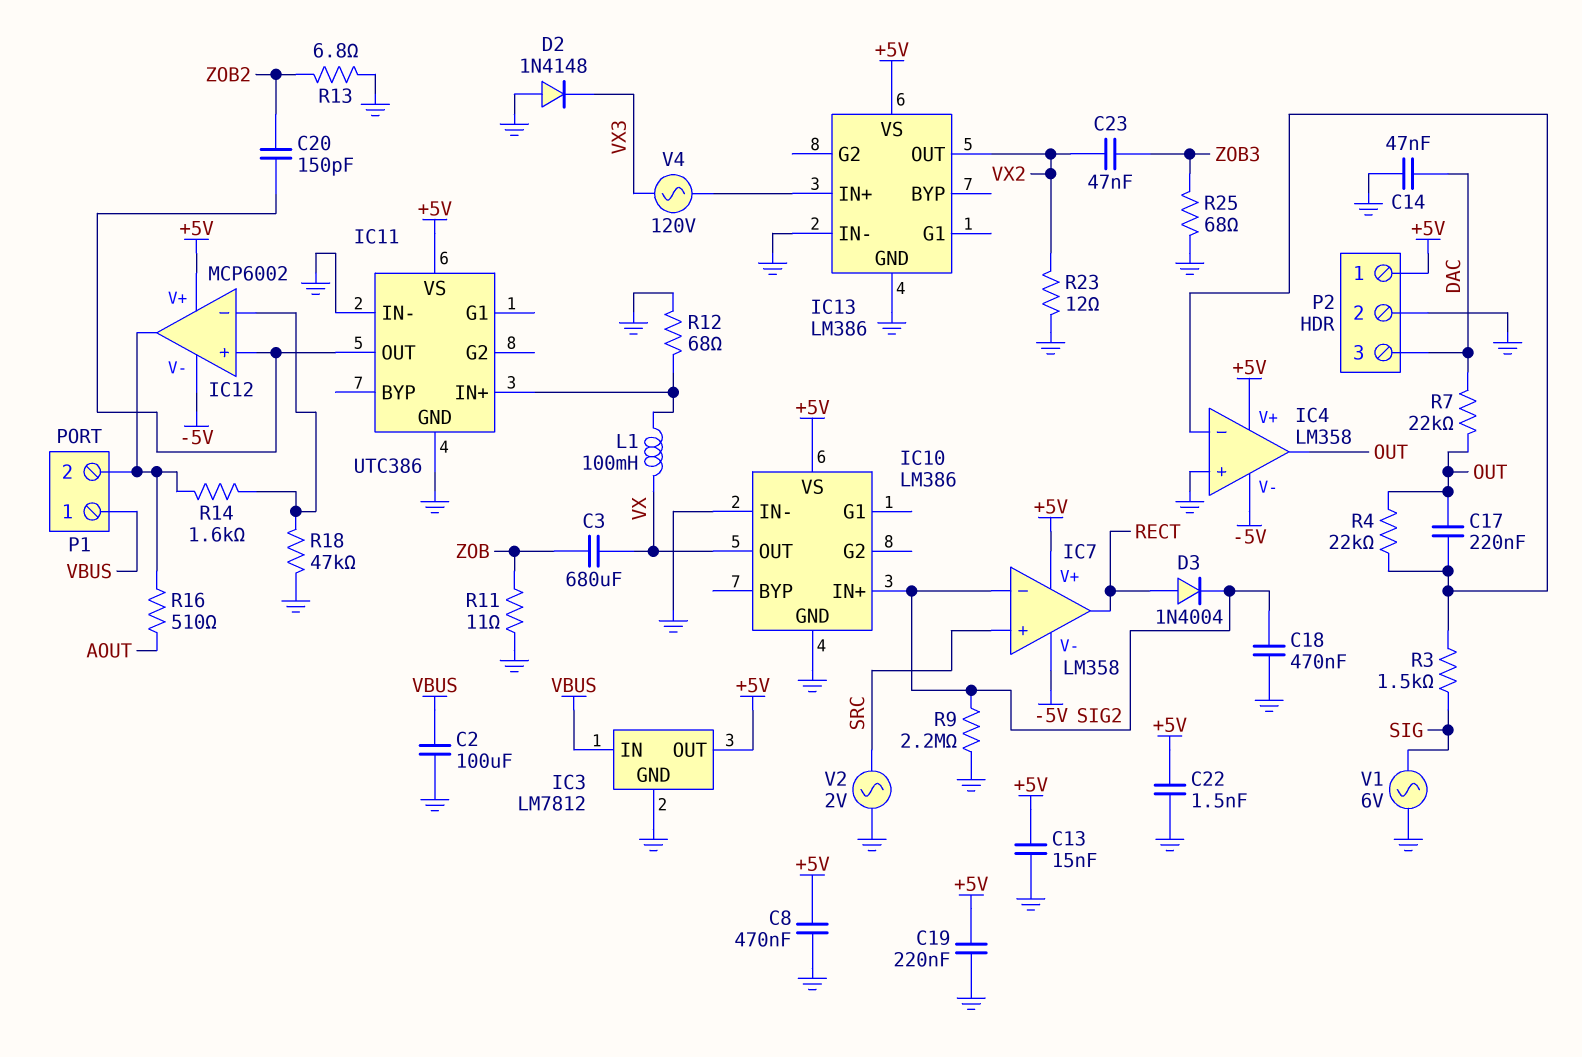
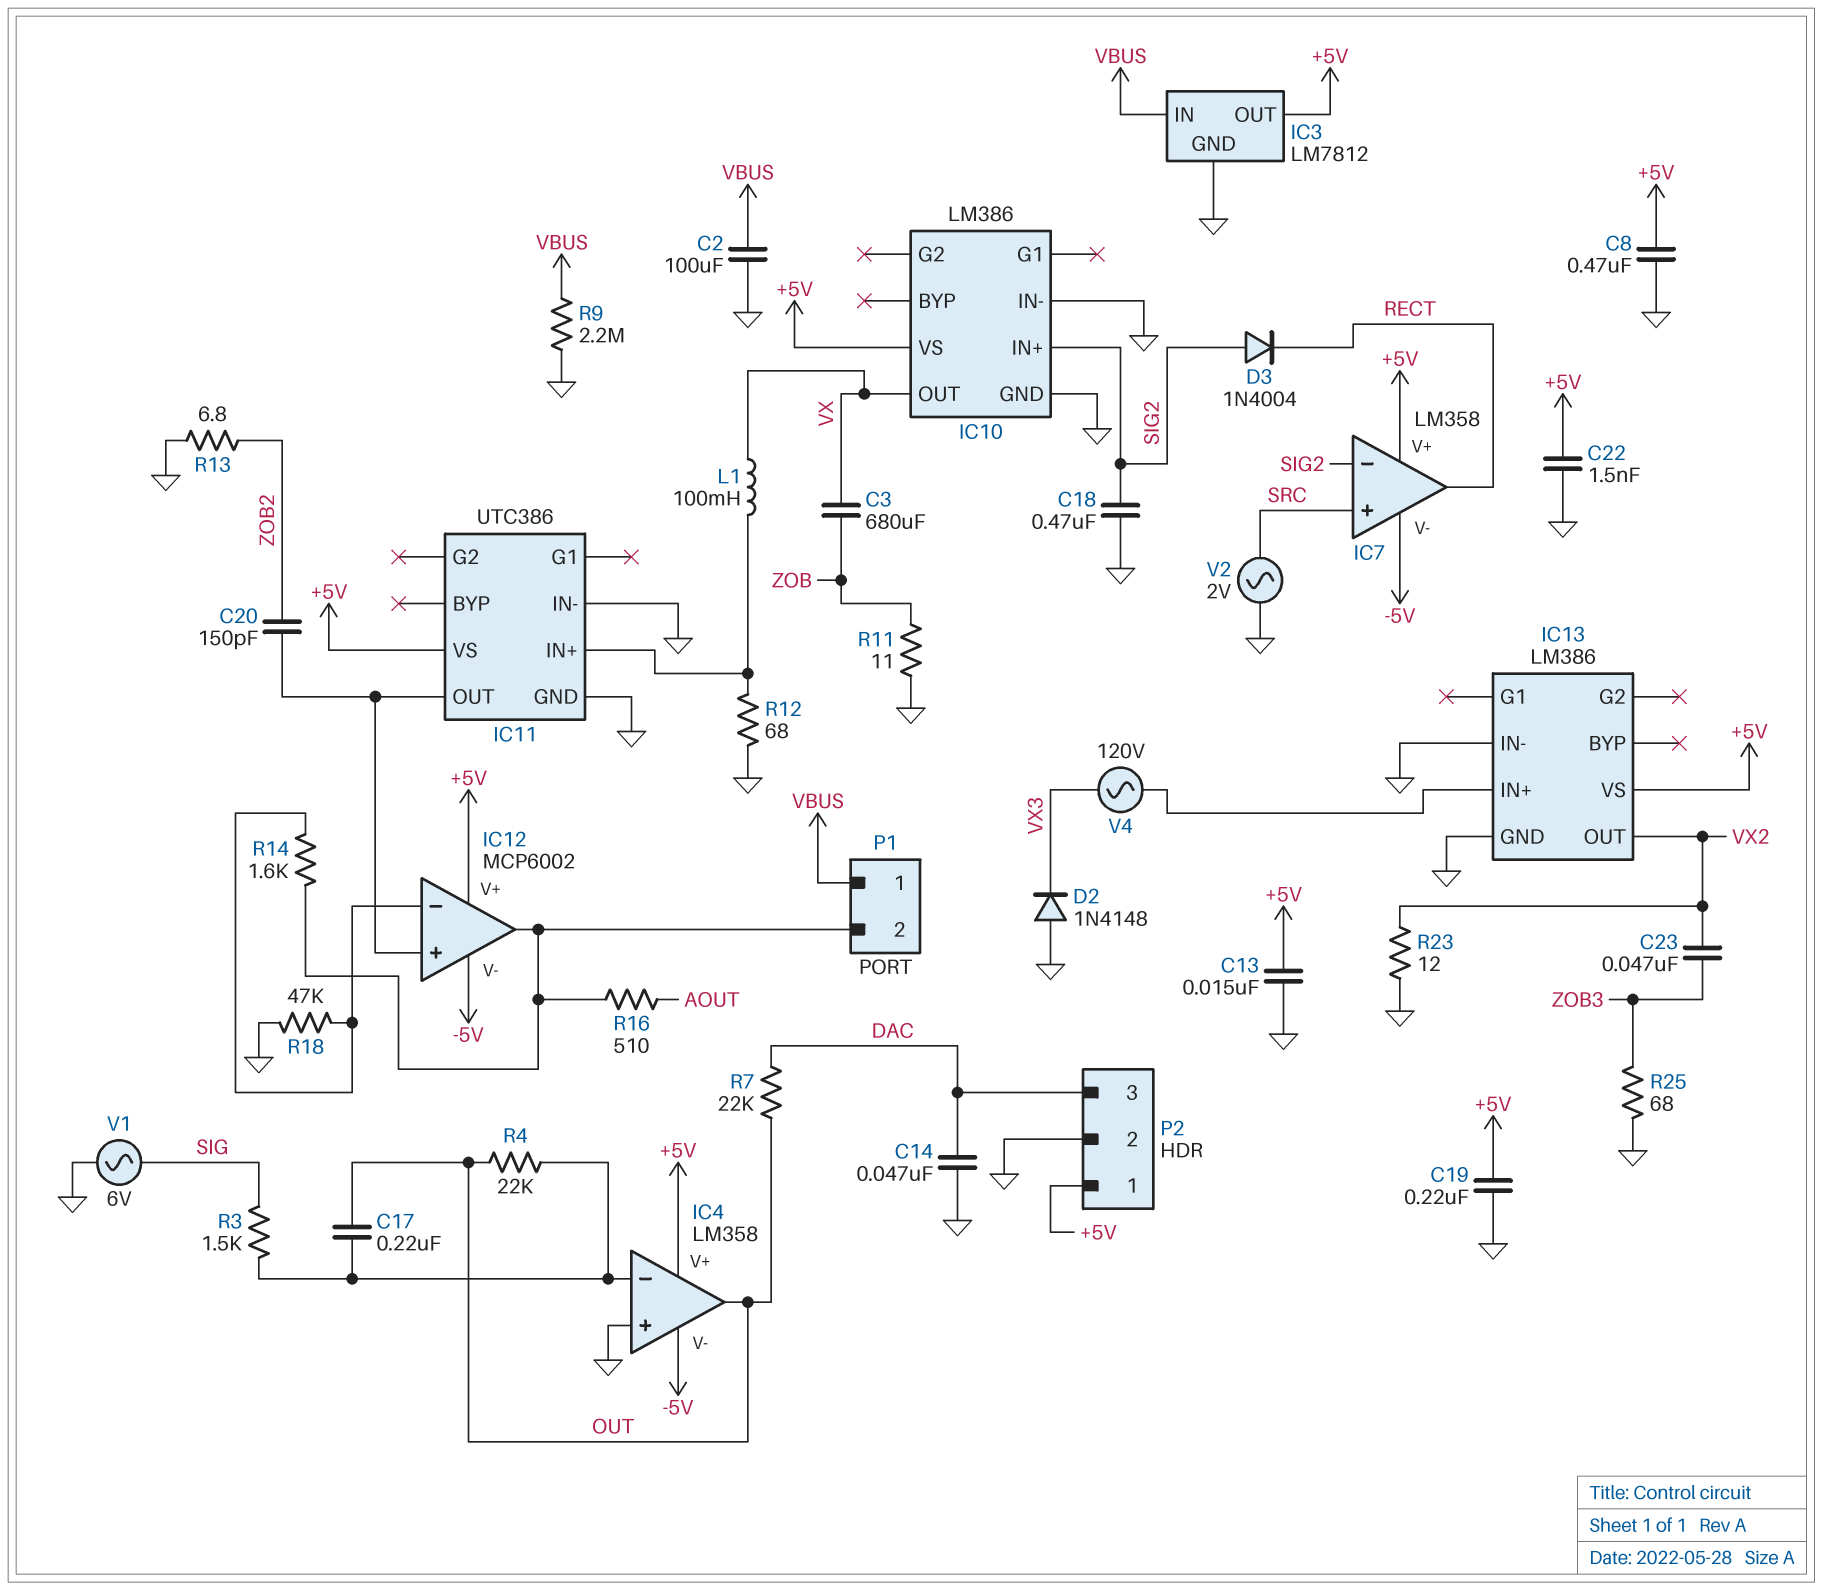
D3: diode 1N4004 (A RECT, K SIG2) -> diode 1N4004 (A SIG2, K RECT)
R9: 2.2M (GND, SIG2) -> 2.2M (GND, VBUS)

